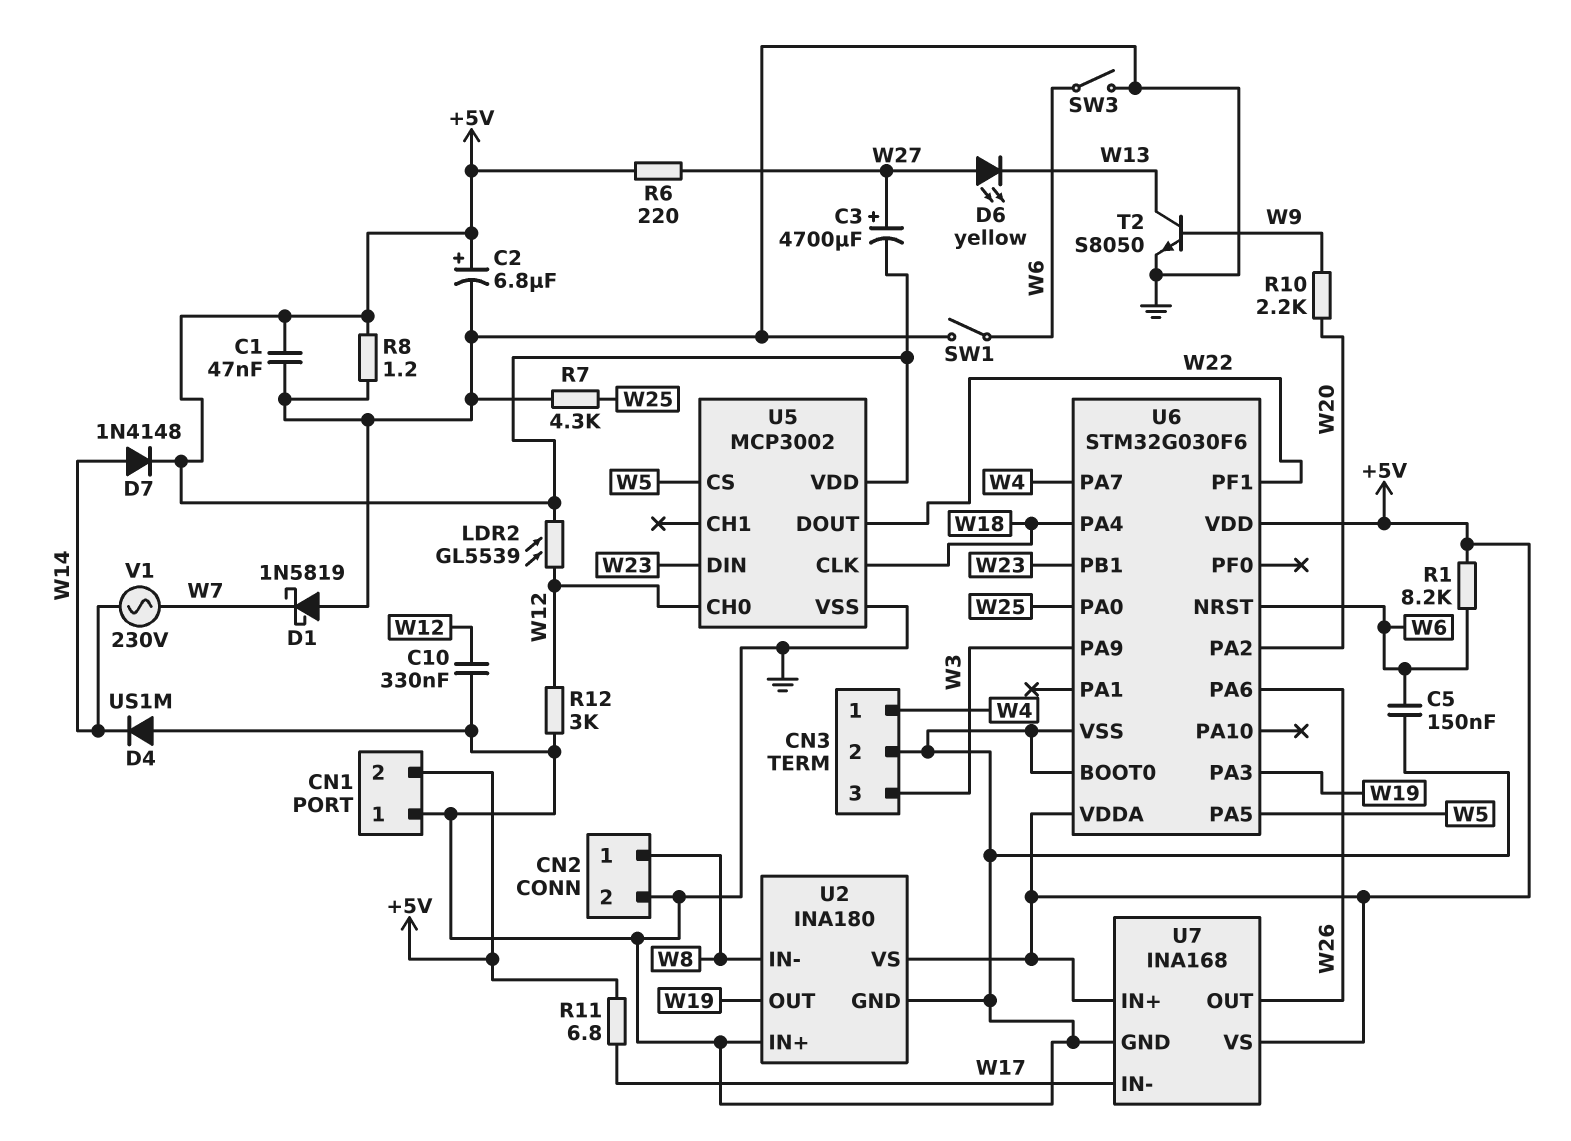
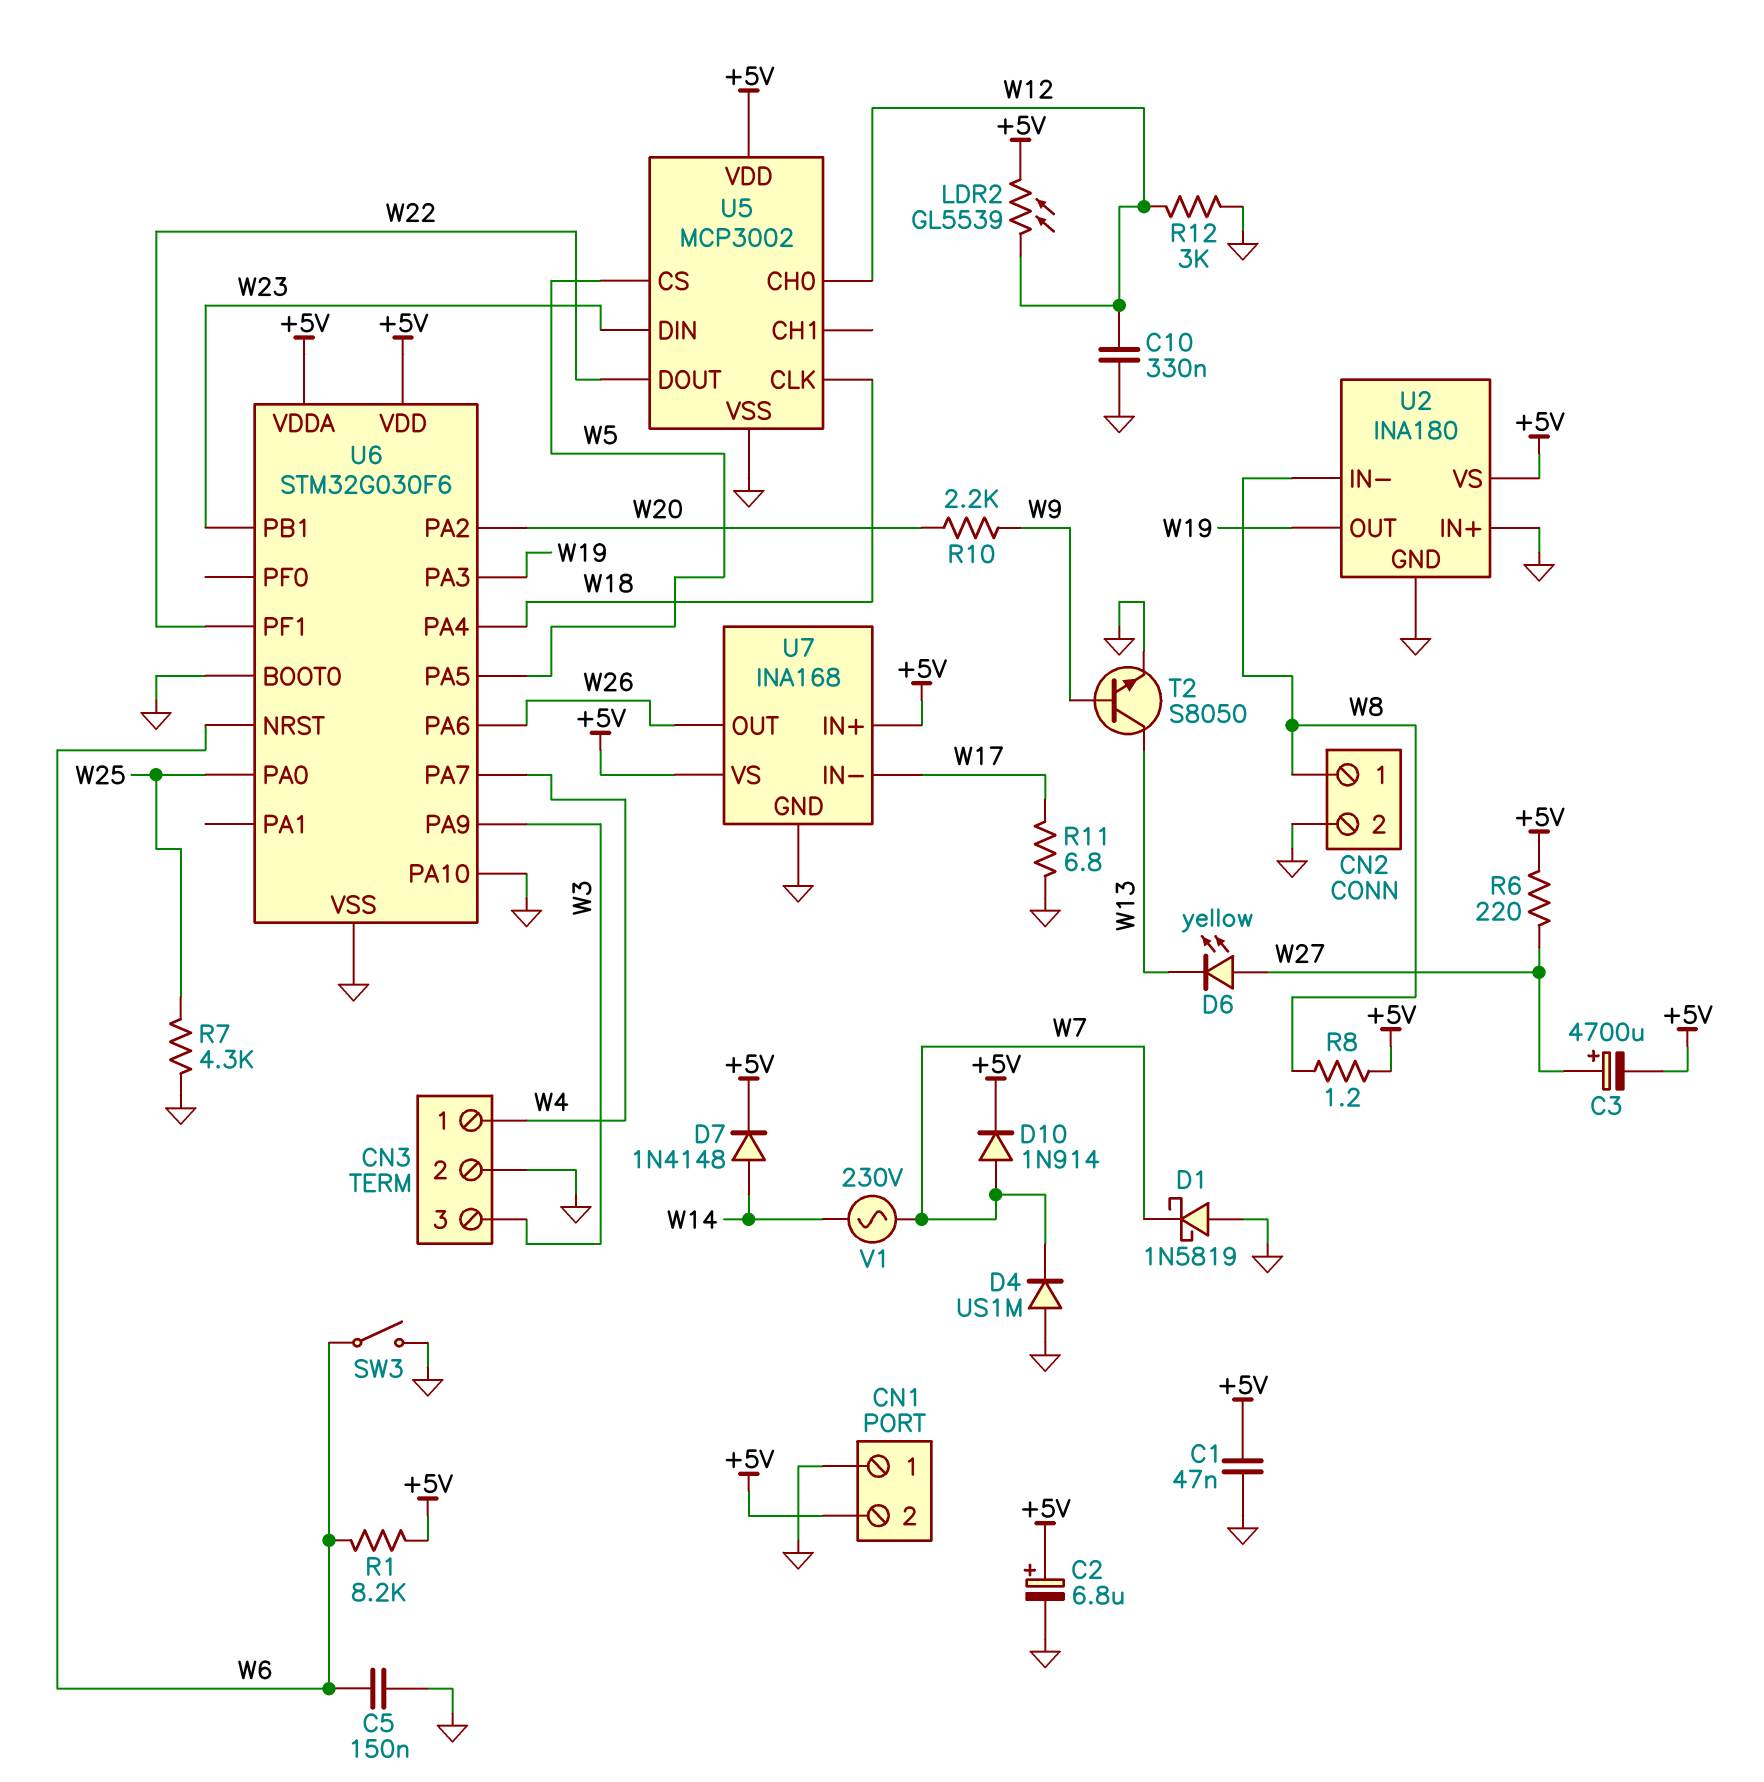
D4: diode US1M (A GND, K W14) -> diode US1M (A GND, K W7)
D10: none -> diode 1N914 (A W7, K +5V)
R8: 1.2 (+5V, GND) -> 1.2 (+5V, W8)
R11: 6.8 (+5V, W17) -> 6.8 (GND, W17)
SW1: switch (GND, W6) -> none
U6 pin PA10: none -> GND

